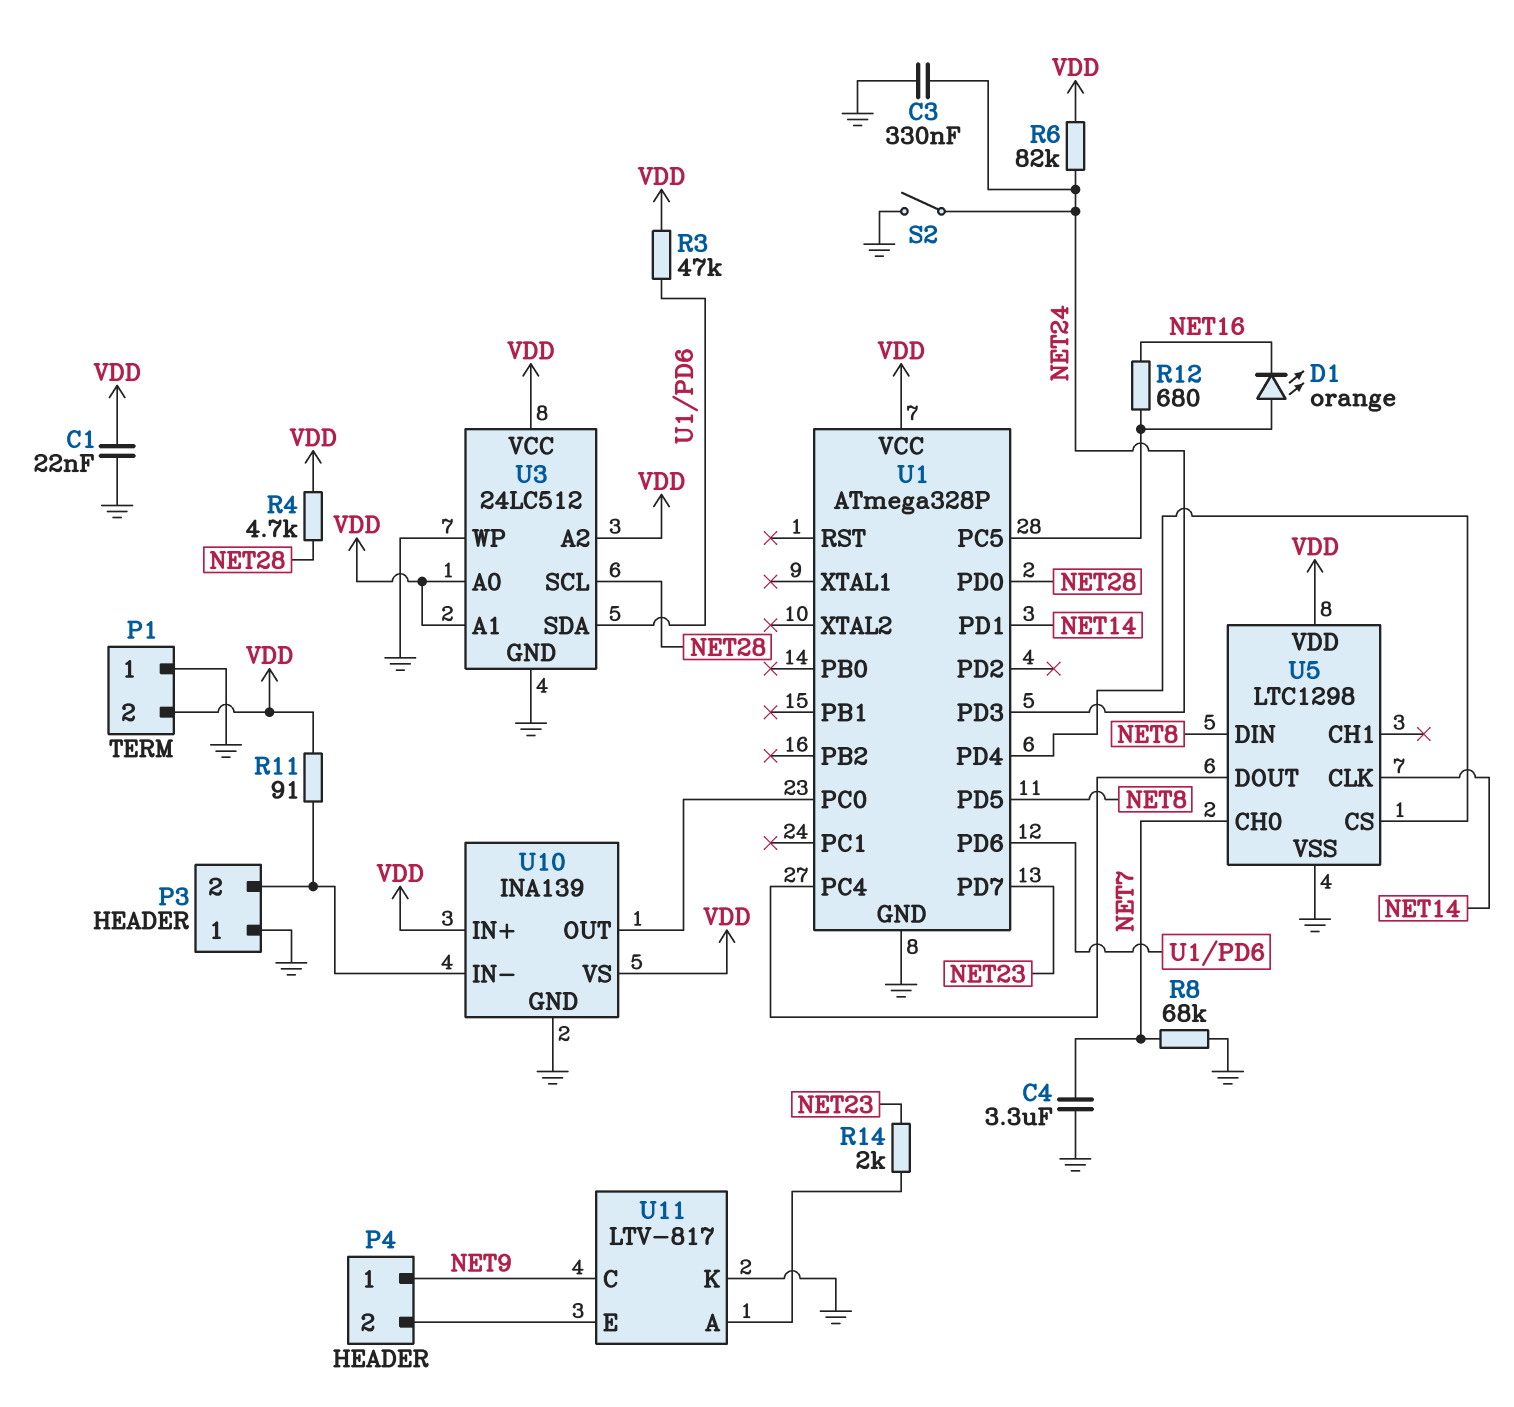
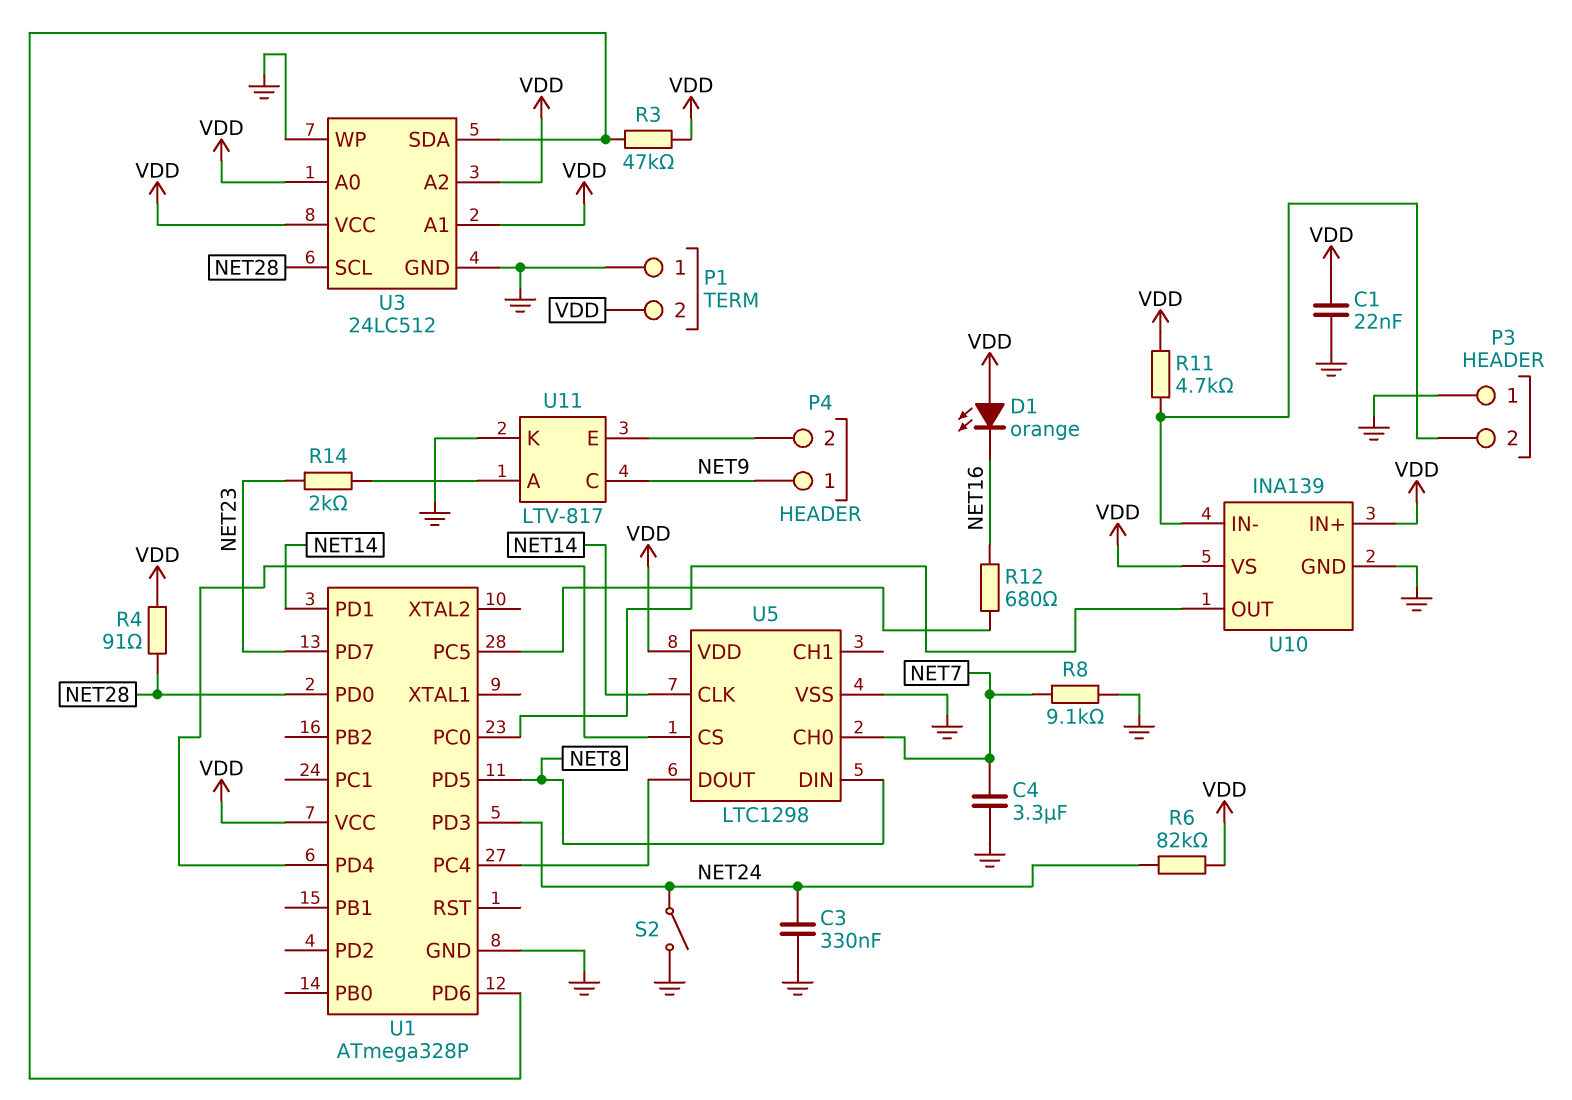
D1: LED orange (A U1/PC5, K NET16) -> LED orange (A VDD, K NET16)
R4: 4.7k (NET28, VDD) -> 91 (NET28, VDD)
R8: 68k (GND, NET7) -> 9.1k (GND, NET7)
R11: 91 (P3/2, VDD) -> 4.7k (P3/2, VDD)

